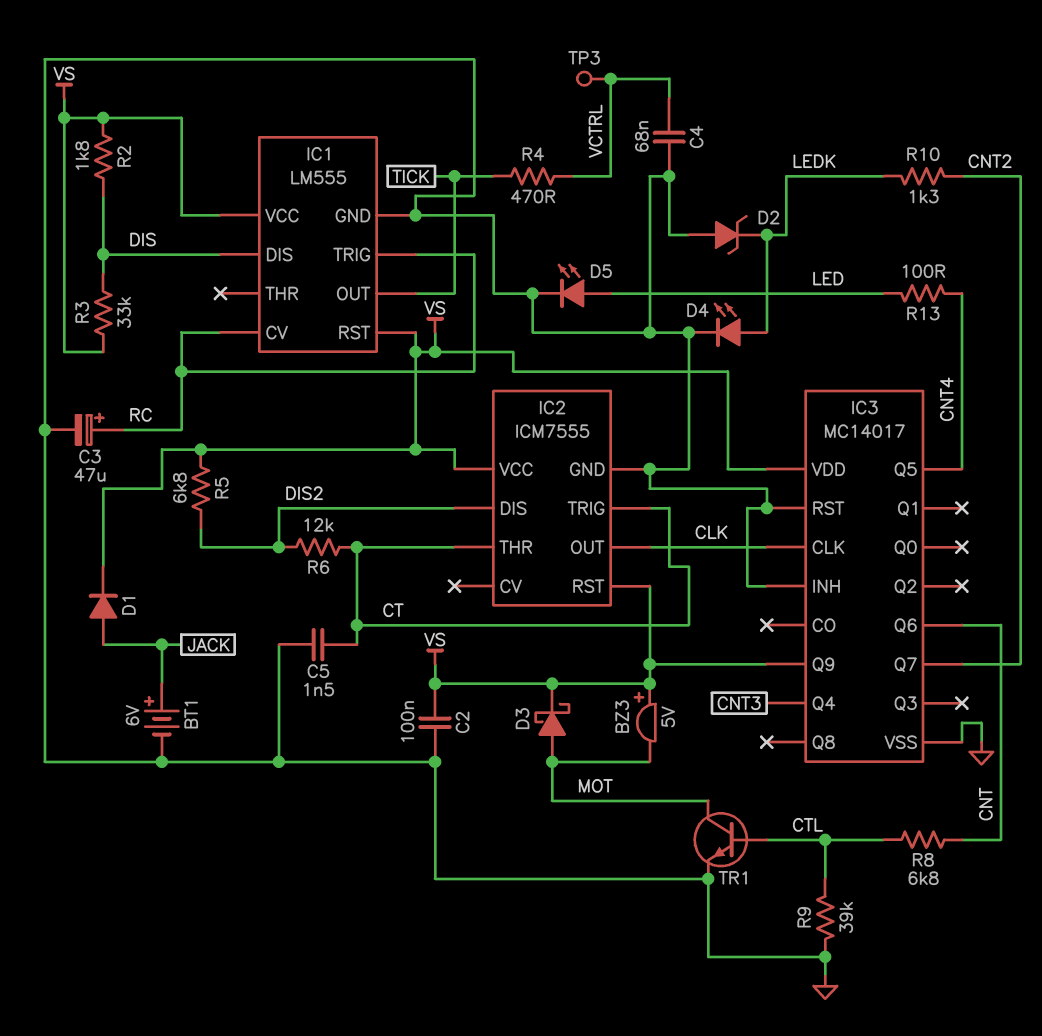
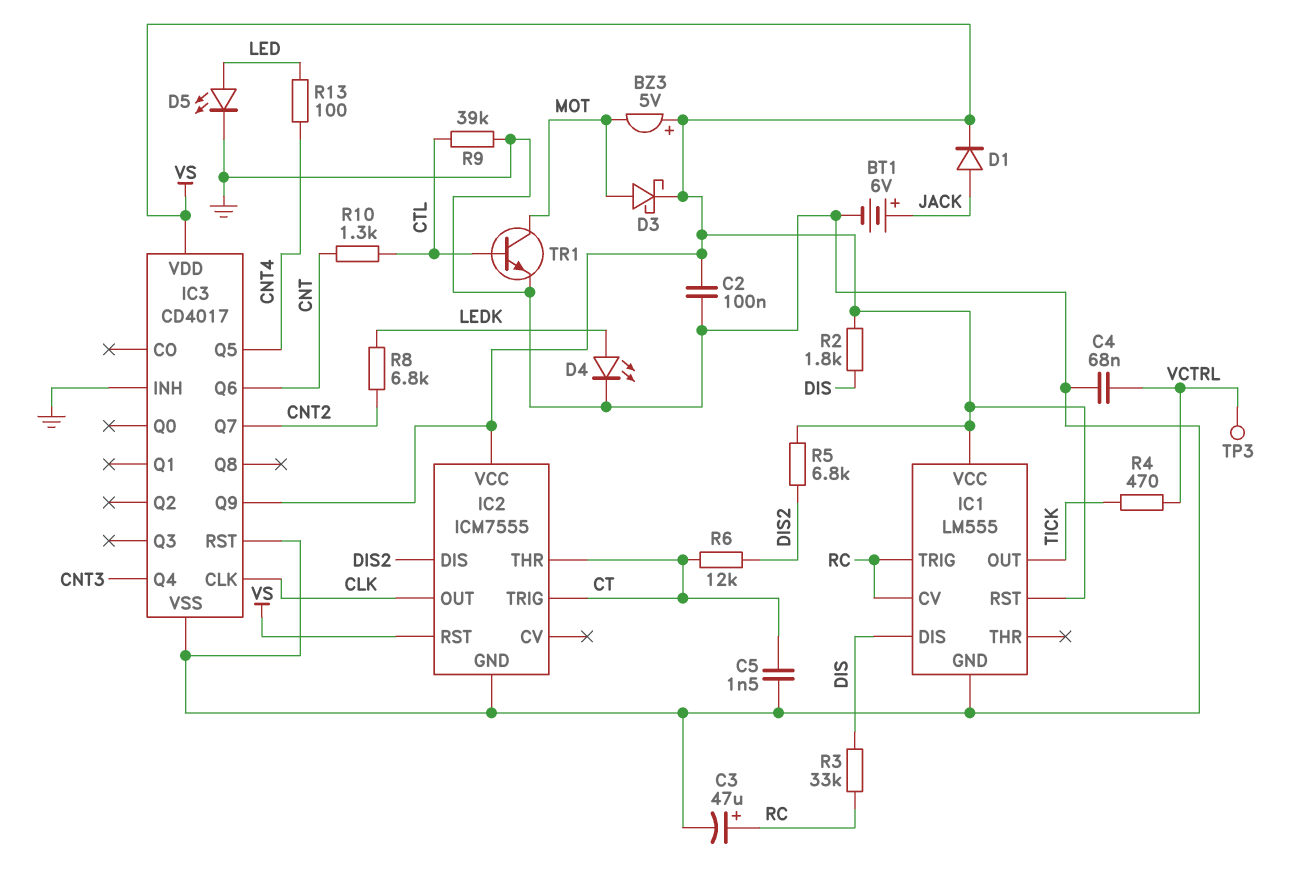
D2: zener (A GND, K LEDK) -> none
IC3: MC14017 -> CD4017
R3: 33k (DIS, VS) -> 33k (DIS, RC)
R8: 6.8k (CNT, CTL) -> 6.8k (CNT2, LEDK)
R10: 1.3k (CNT2, LEDK) -> 1.3k (CNT, CTL)

